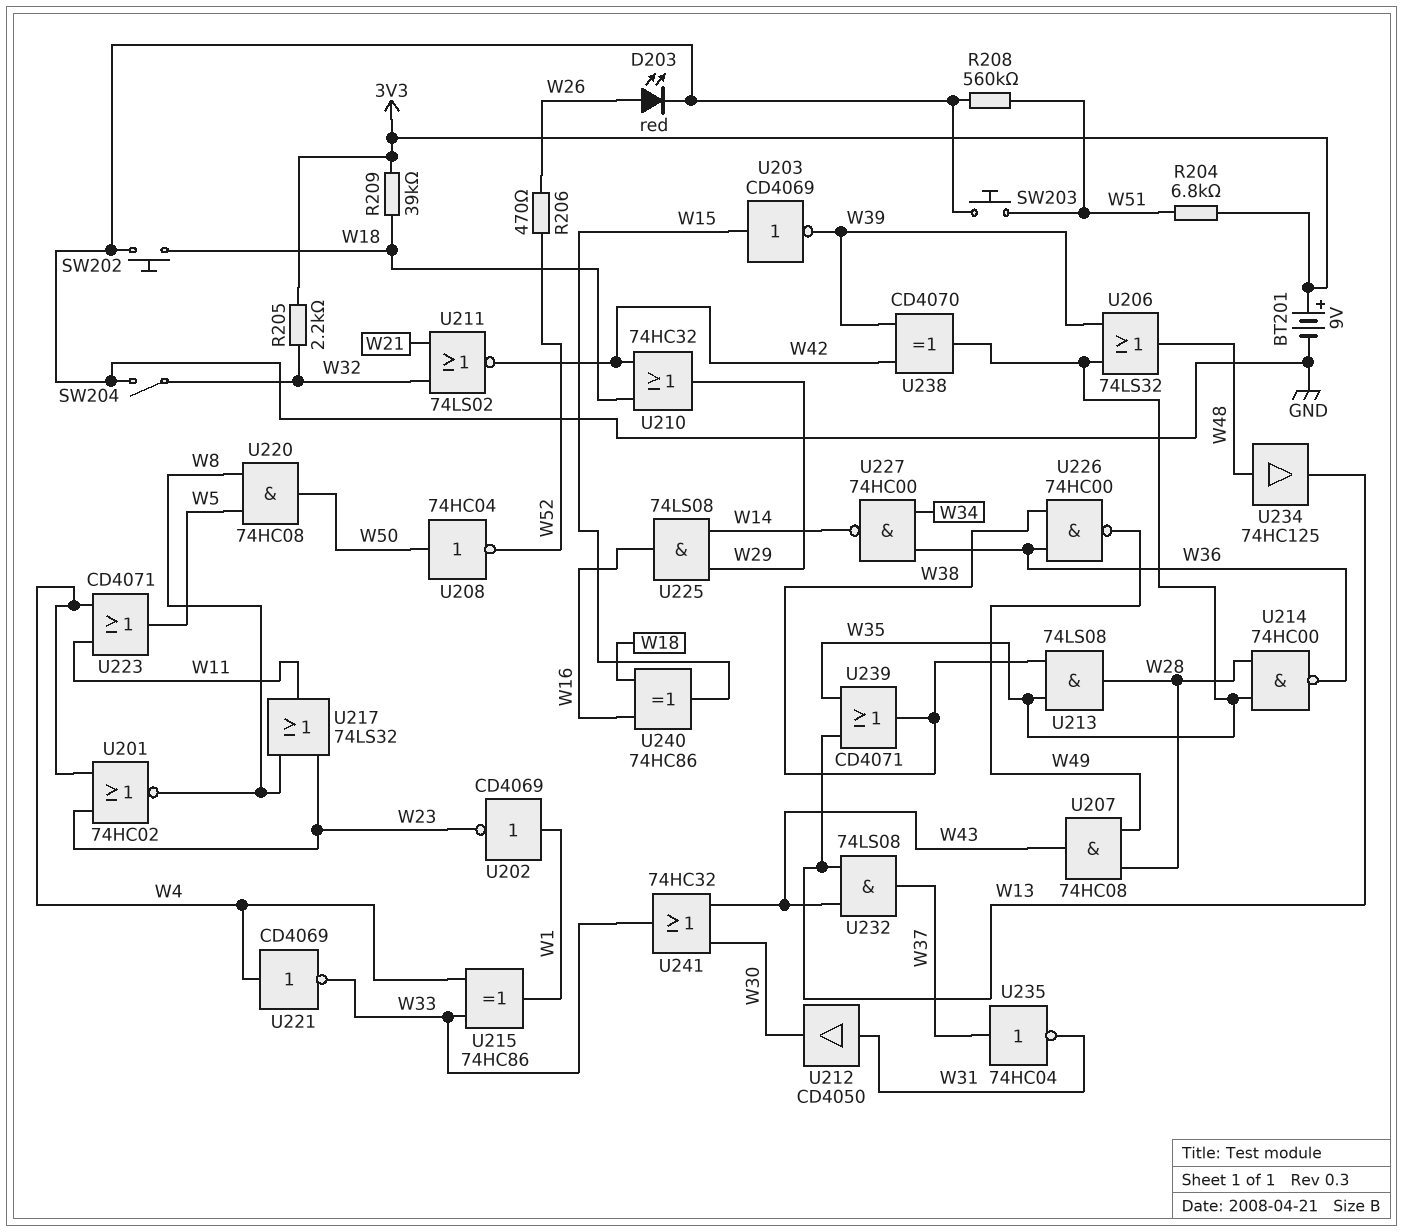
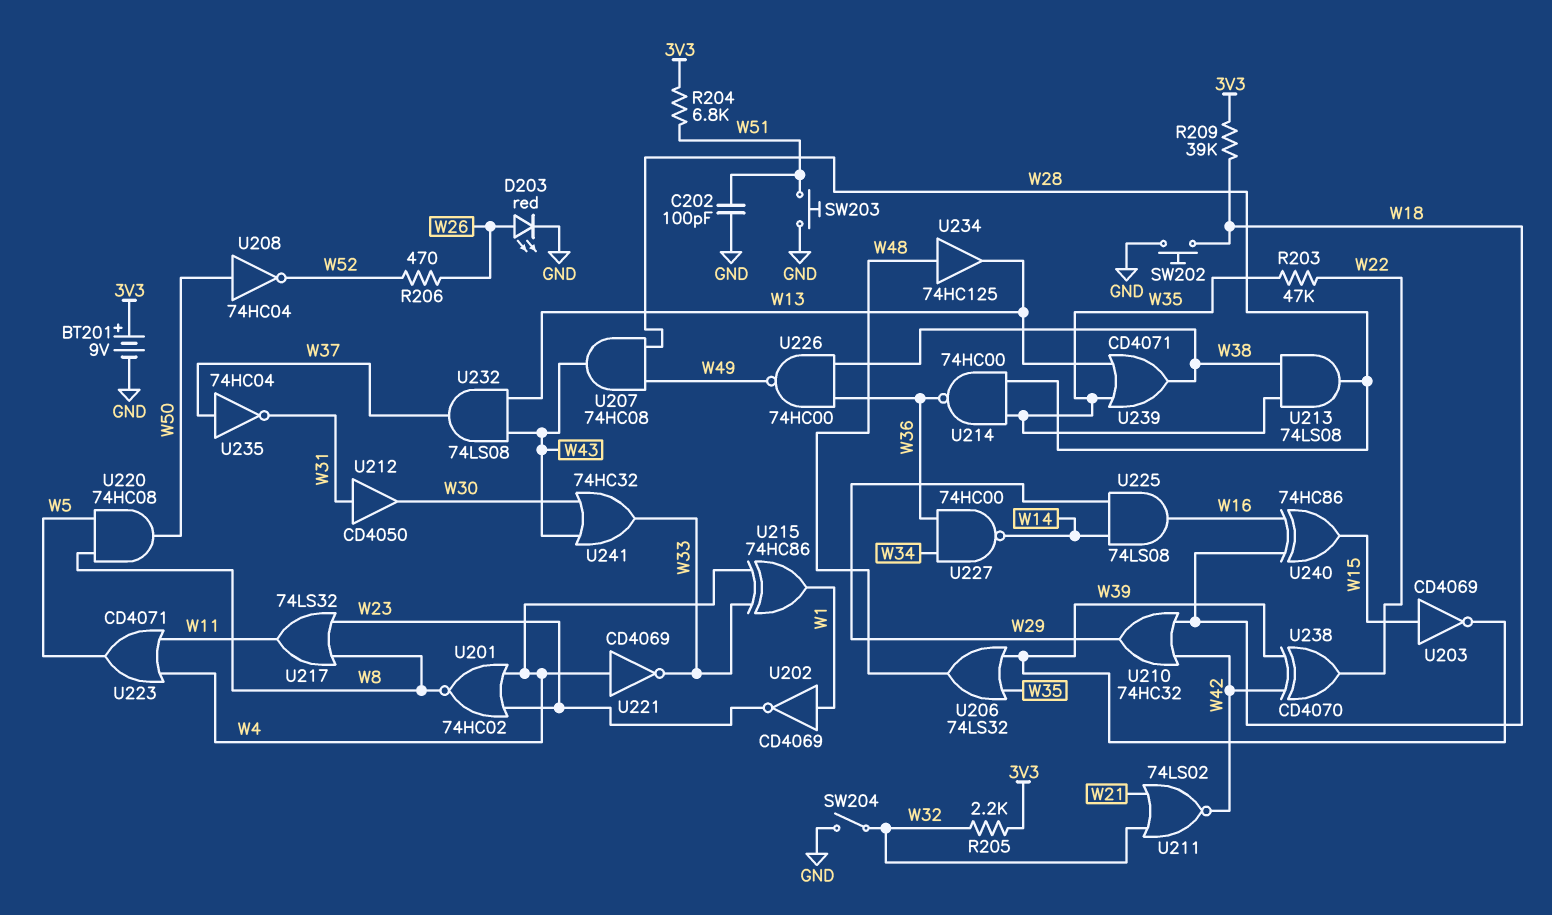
C202: none -> 100pF (GND, W51)
R203: none -> 47k (W22, W35)
R208: 560k (GND, W51) -> none
U238: XOR CD4070 (in W39, in W42, out W35) -> XOR CD4070 (in W39, in W42, out W22)

